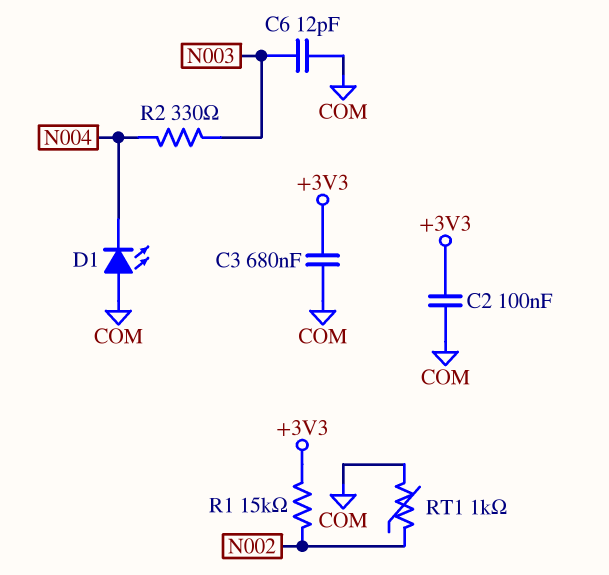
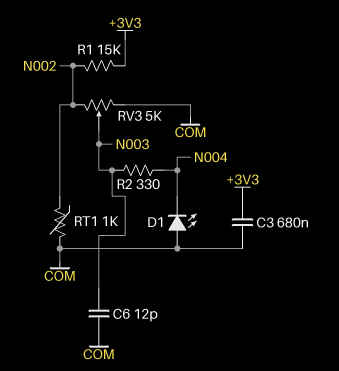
C2: 100nF (+3V3, COM) -> none
RV3: none -> 5k (COM, N002, wiper N003)

